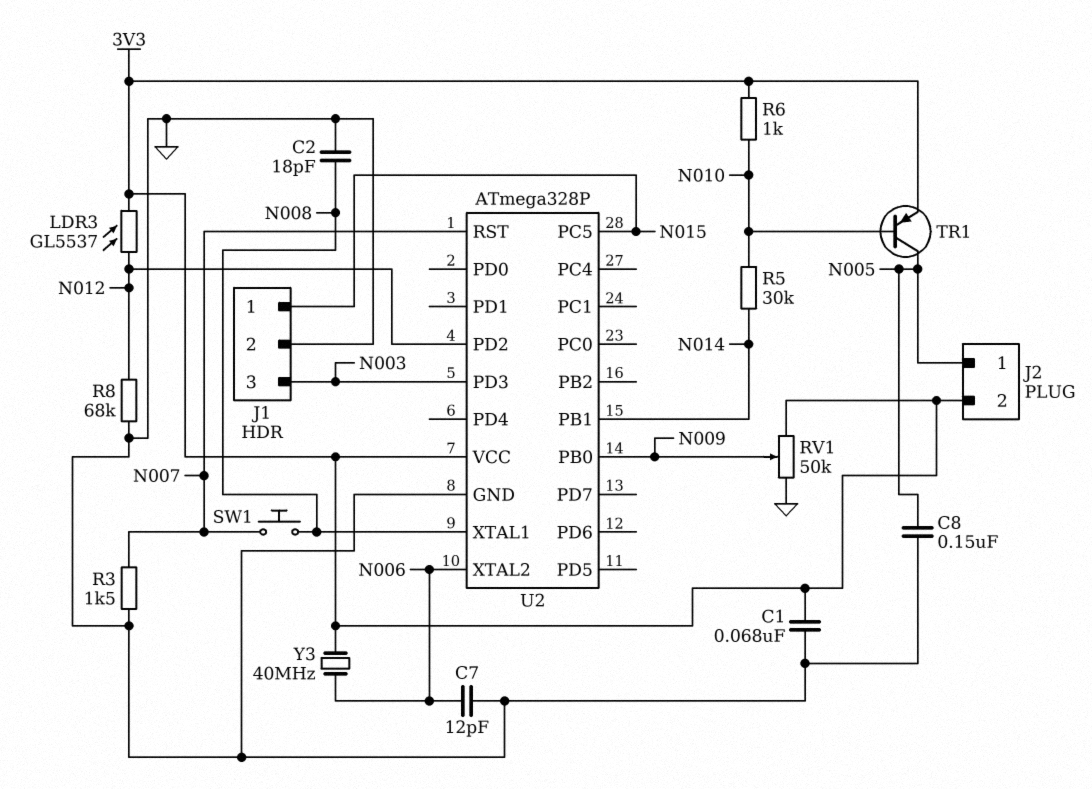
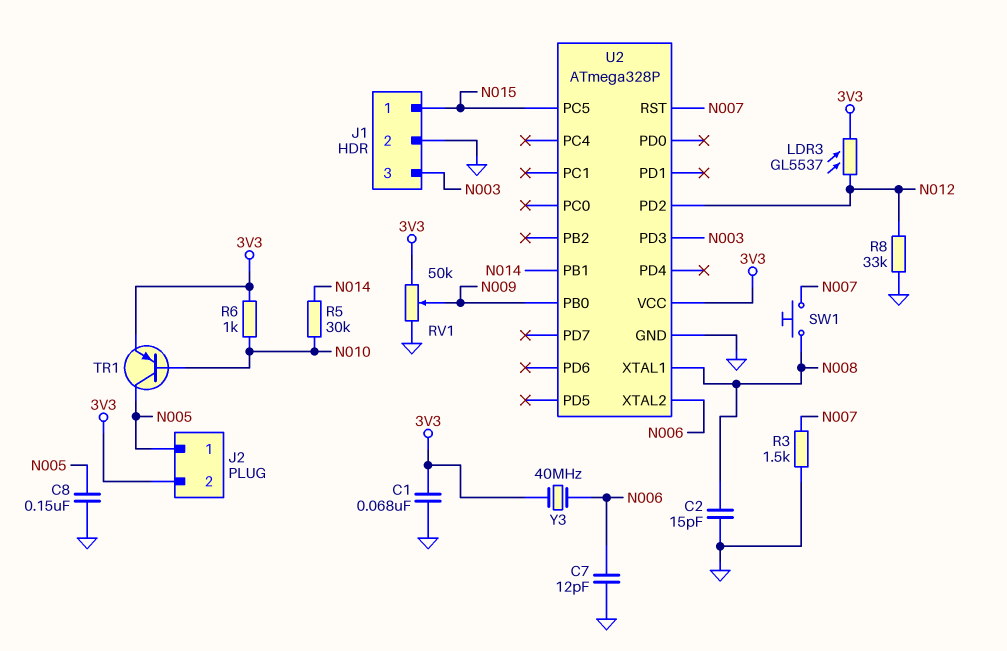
C2: 18pF (GND, N008) -> 15pF (GND, N008)
R8: 68k (GND, N012) -> 33k (GND, N012)

